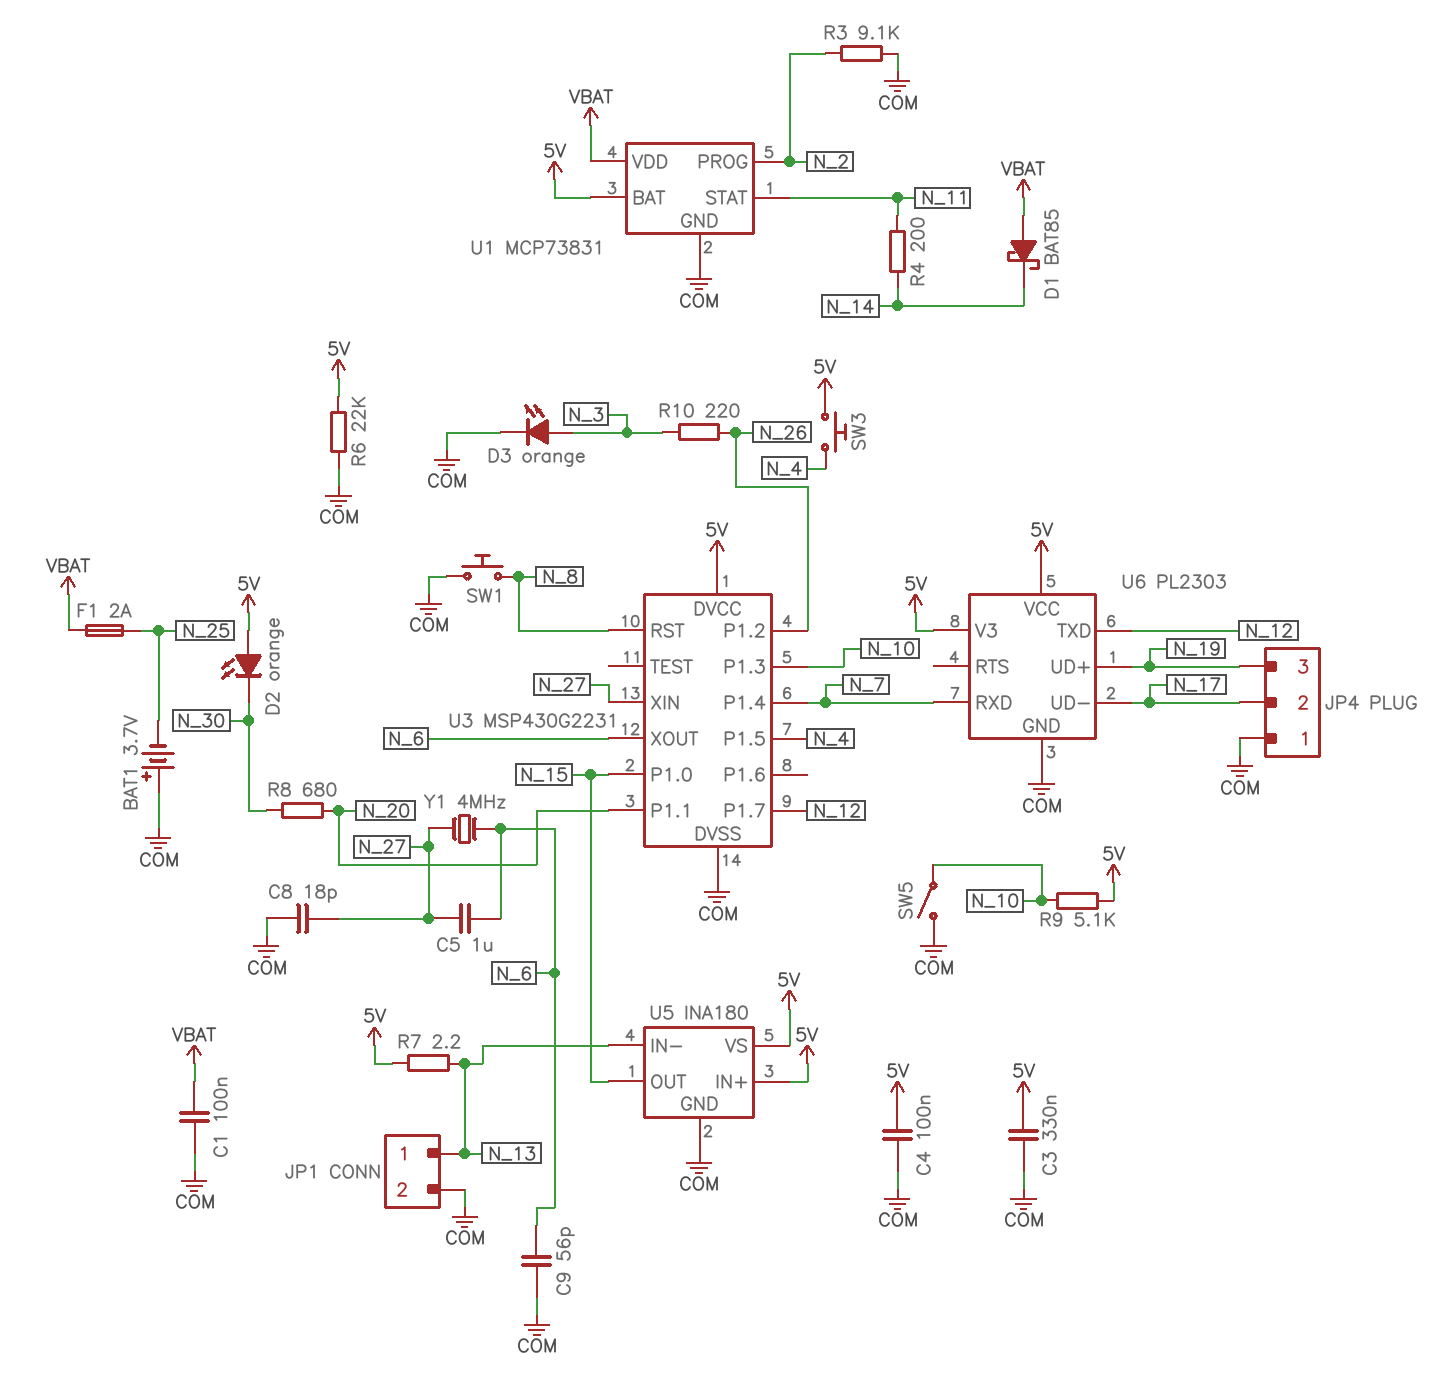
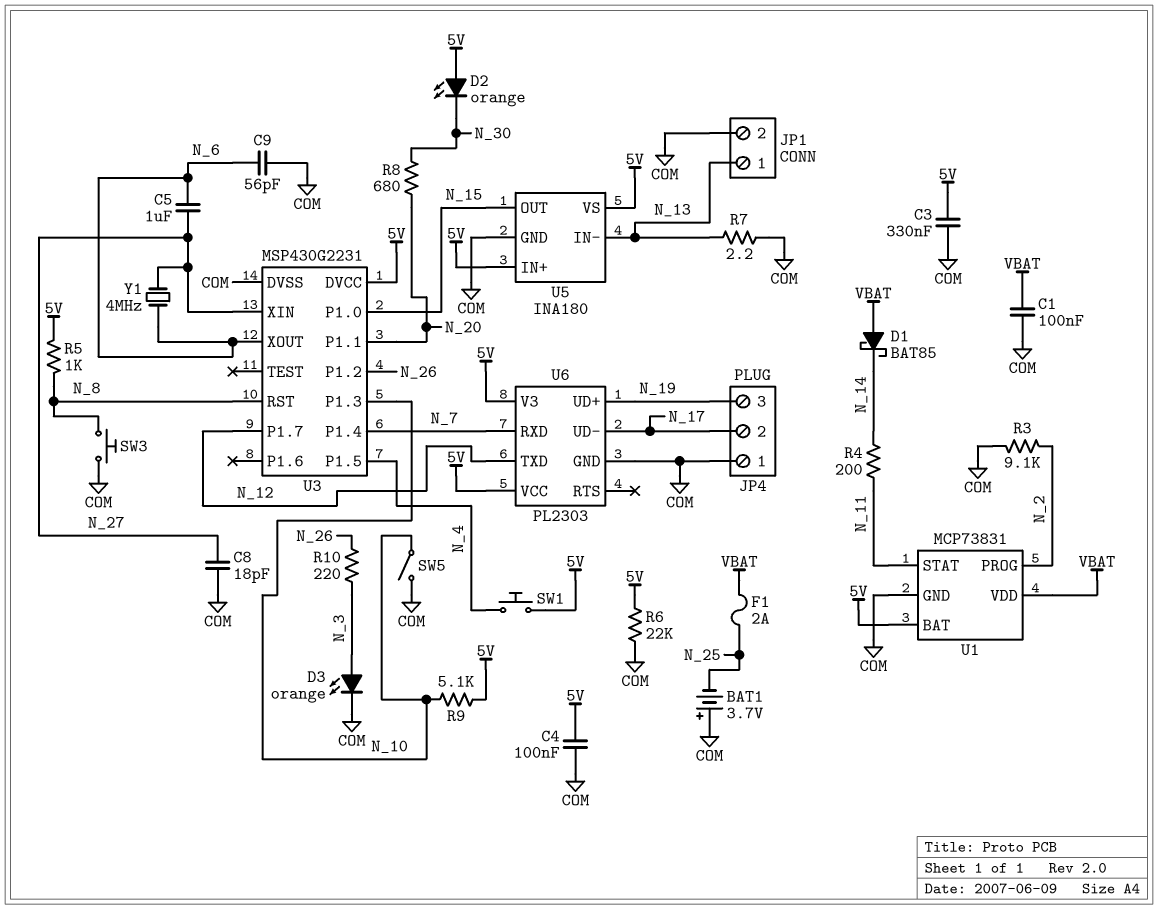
R5: none -> 1k (5V, N_8)
R7: 2.2 (5V, N_13) -> 2.2 (COM, N_13)
SW1: button (COM, N_8) -> button (5V, N_4)
SW3: button (5V, N_4) -> button (COM, N_8)

